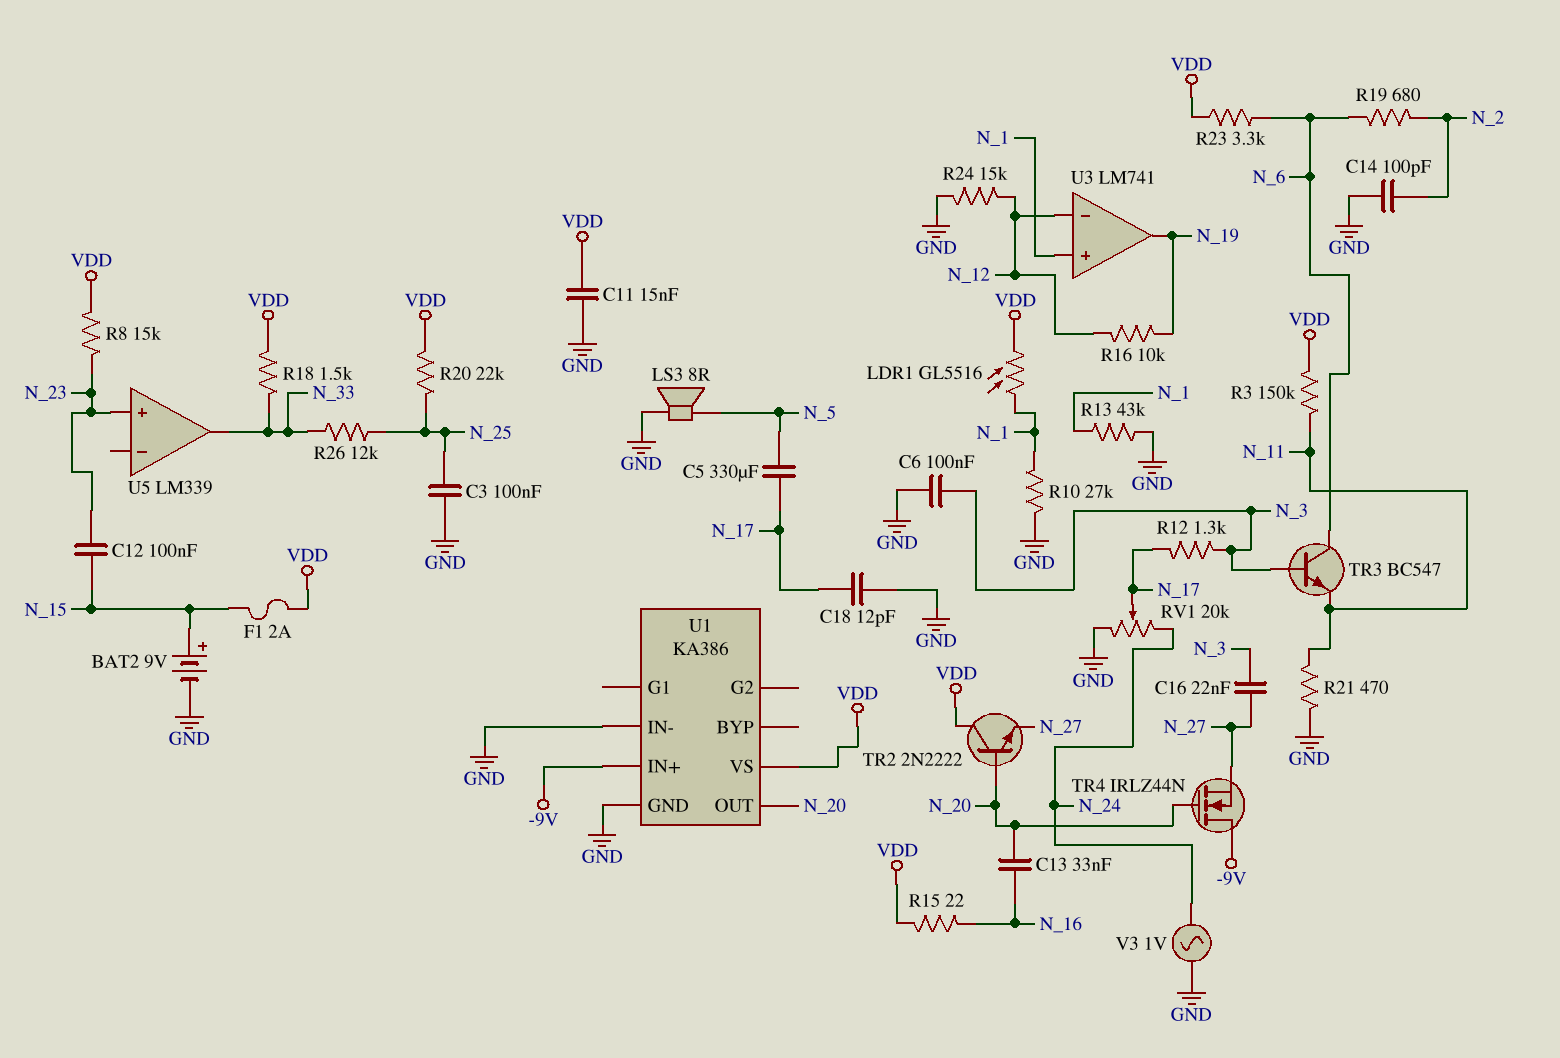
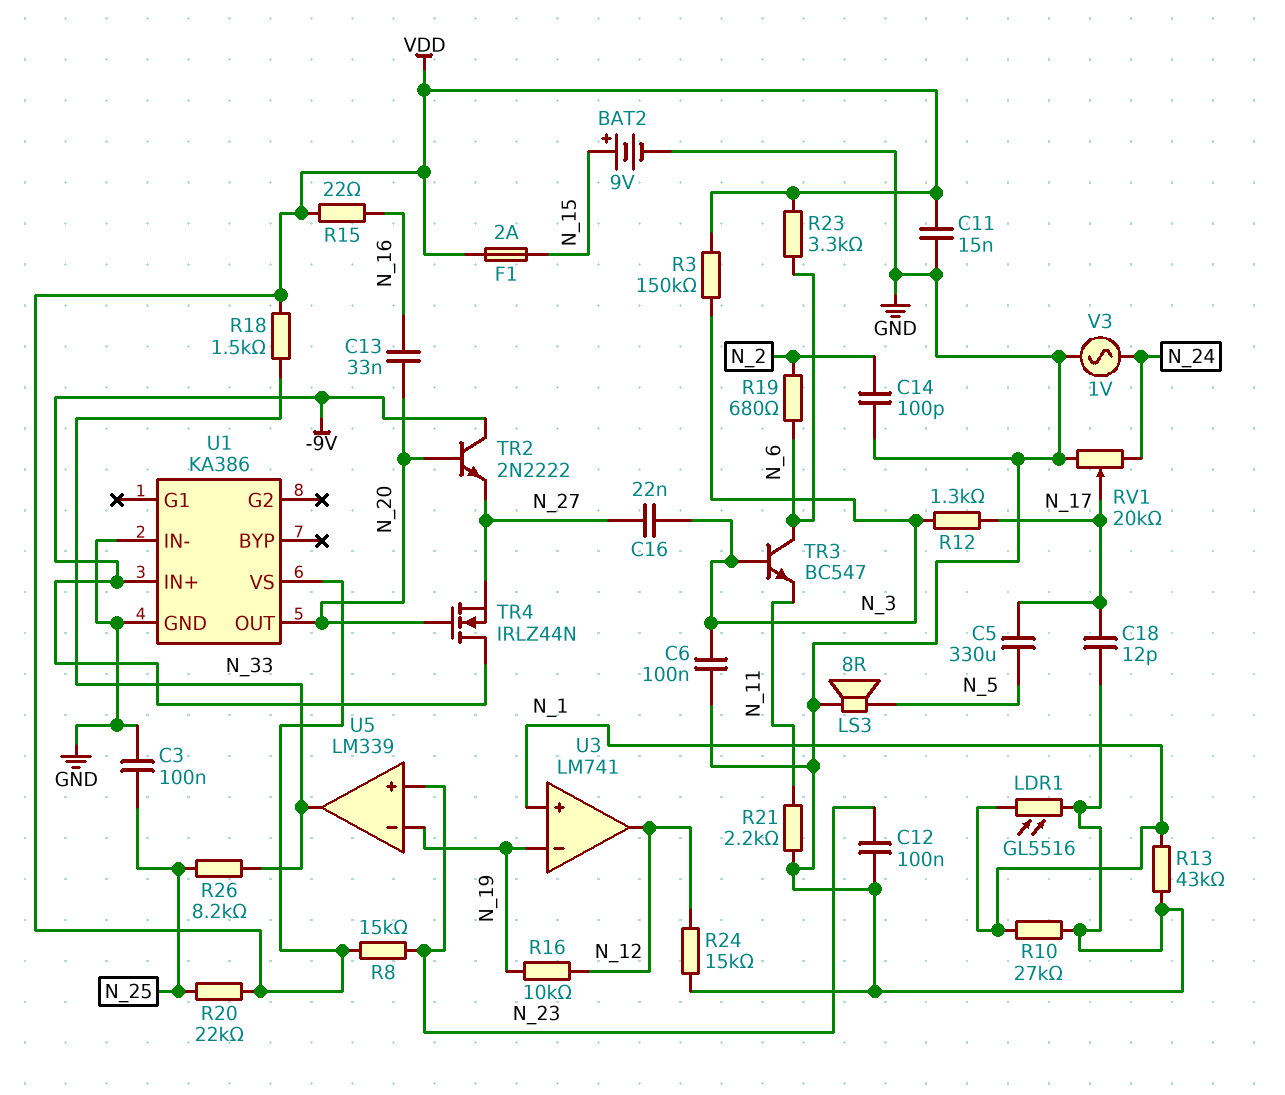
C12: 100nF (N_15, N_23) -> 100nF (GND, N_23)
LDR1: GL5516 (N_1, VDD) -> GL5516 (GND, N_1)
R3: 150k (N_11, VDD) -> 150k (N_3, VDD)
R21: 470 (GND, N_11) -> 2.2k (GND, N_11)
R26: 12k (N_25, N_33) -> 8.2k (N_25, N_33)
TR2: NPN 2N2222 (B N_20, C VDD, E N_27) -> NPN 2N2222 (B N_20, C -9V, E N_27)
U3 pin in-: N_12 -> N_19
U3 pin out: N_19 -> N_12
U5 pin in-: none -> N_19

